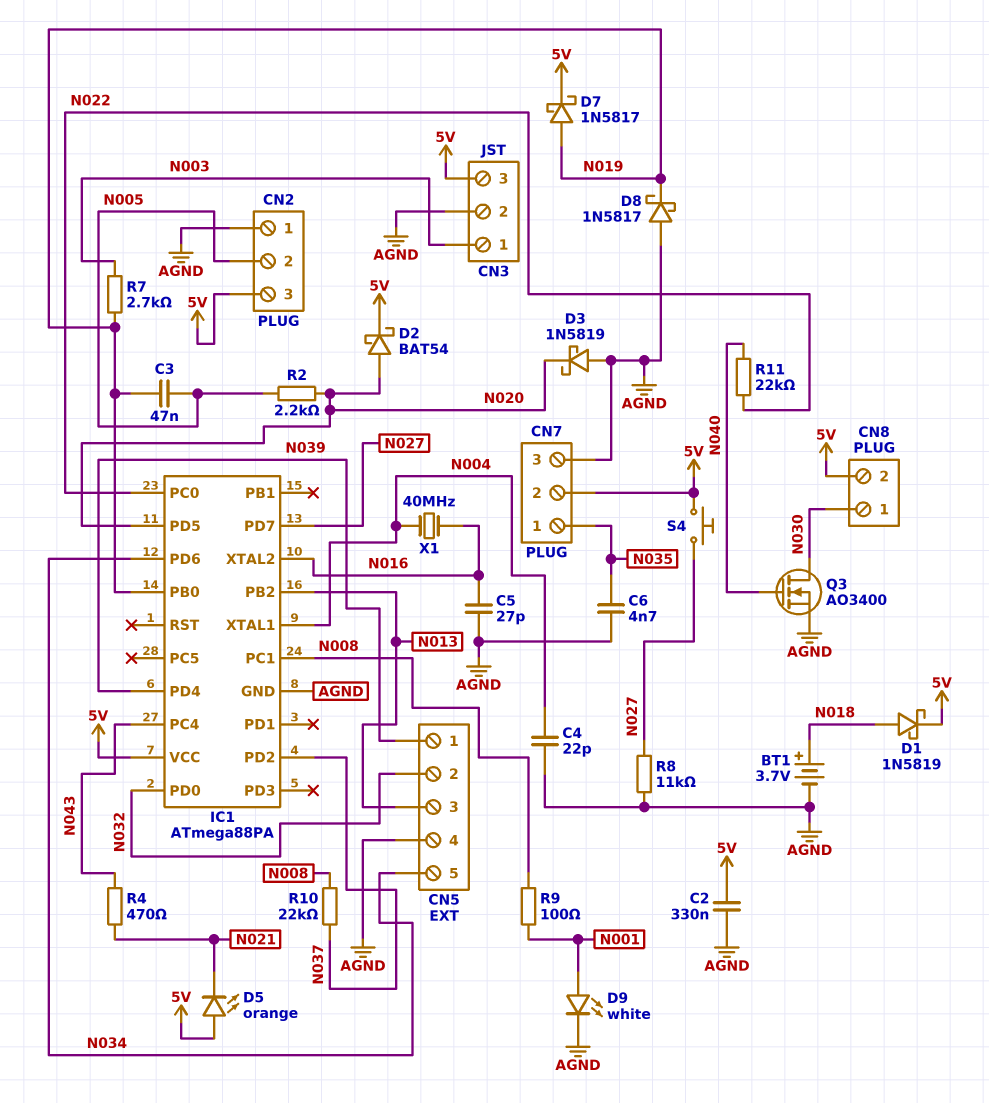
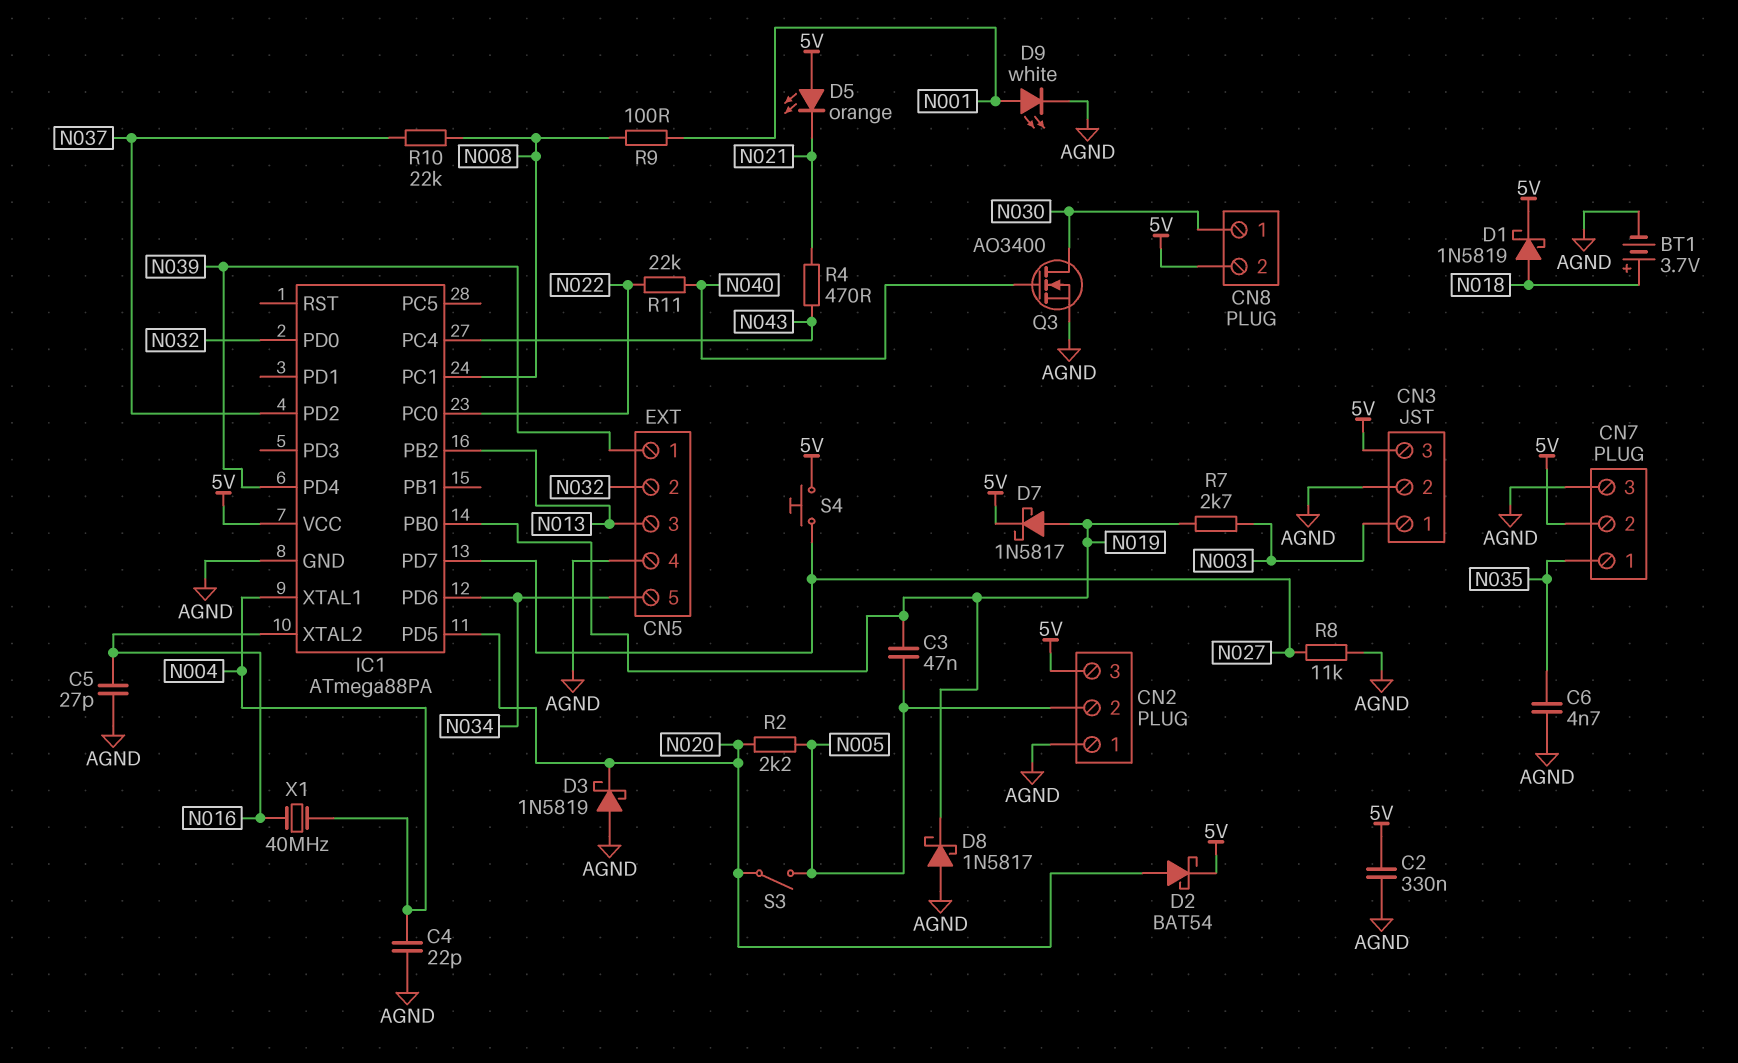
S3: none -> switch (N005, N020)

